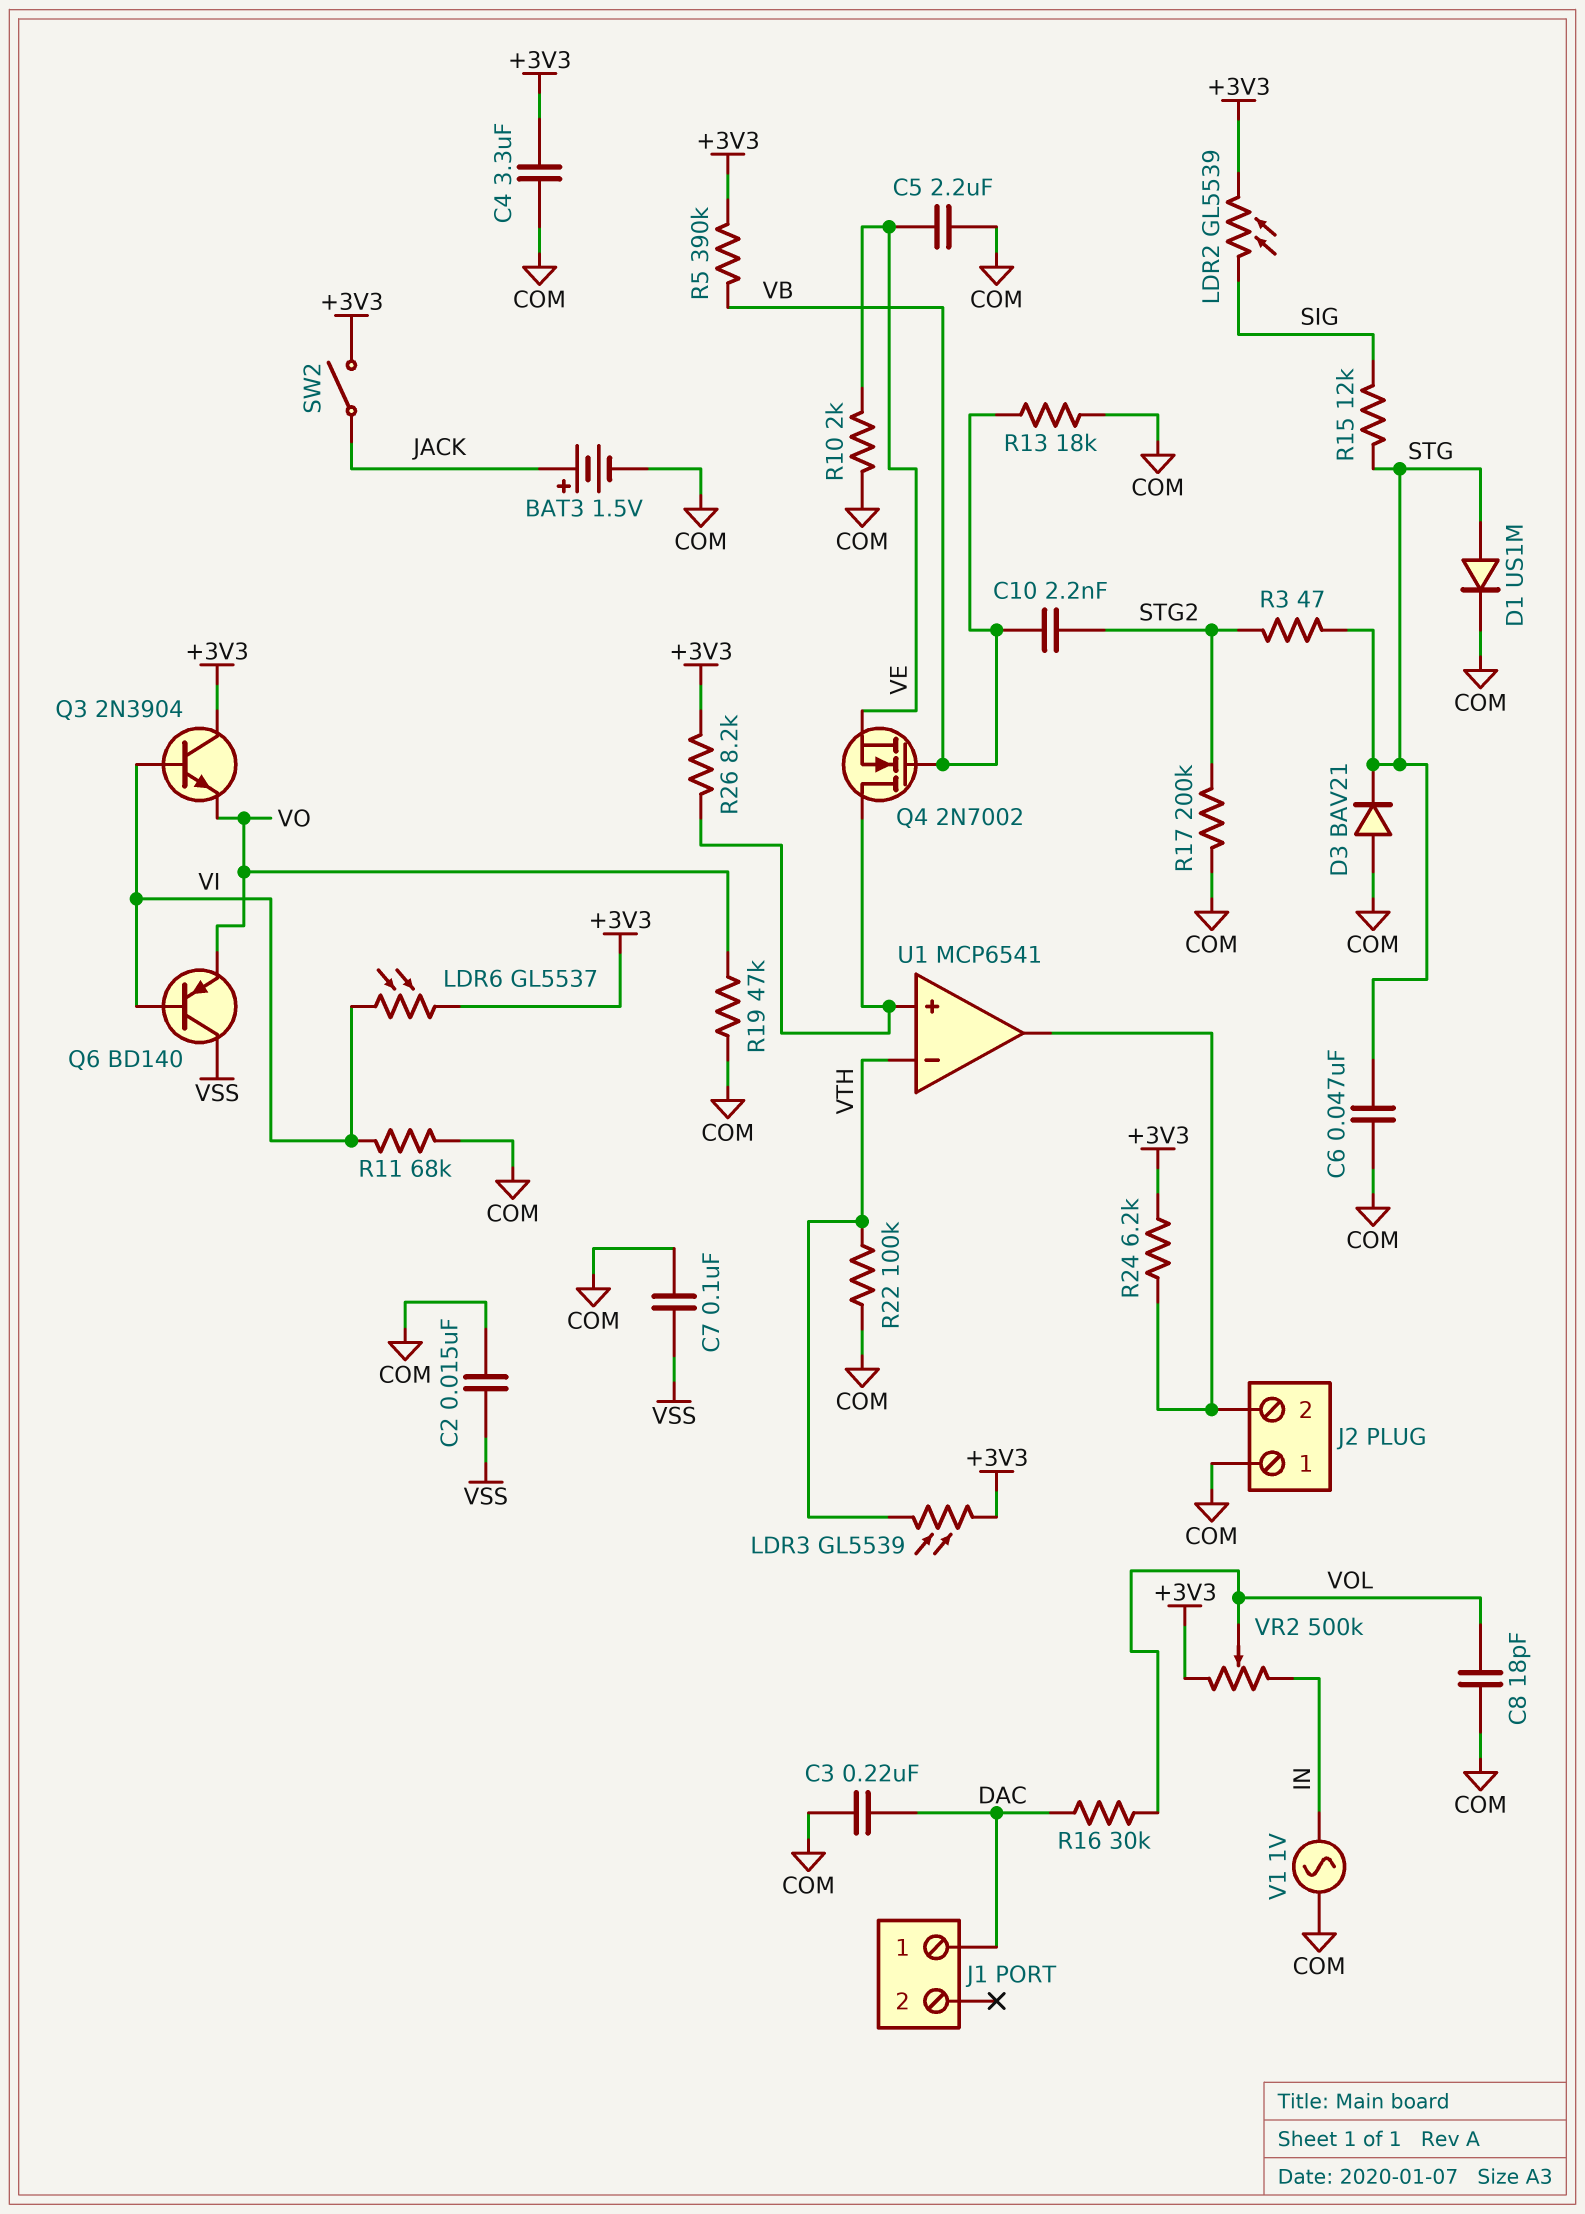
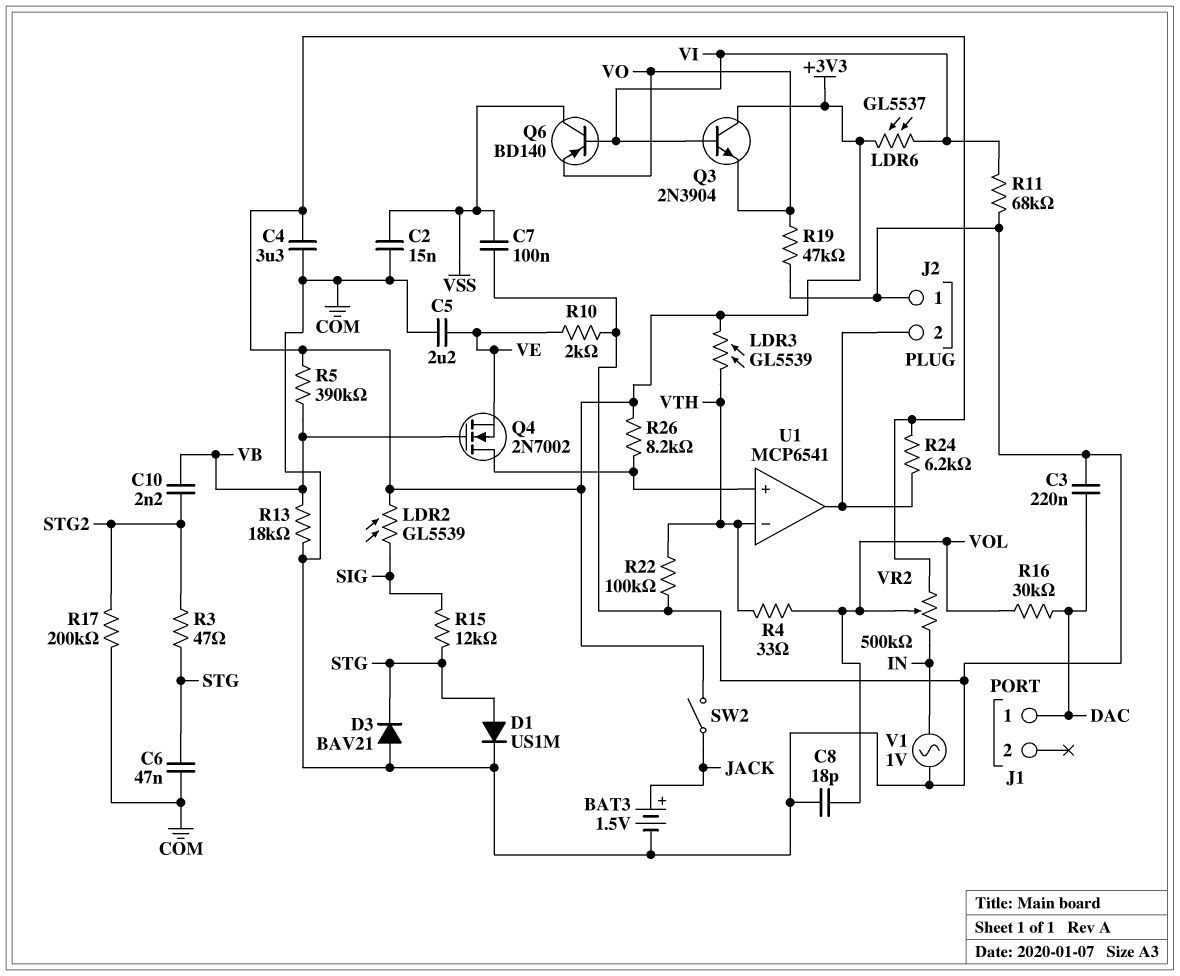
R4: none -> 33 (VOL, VTH)

